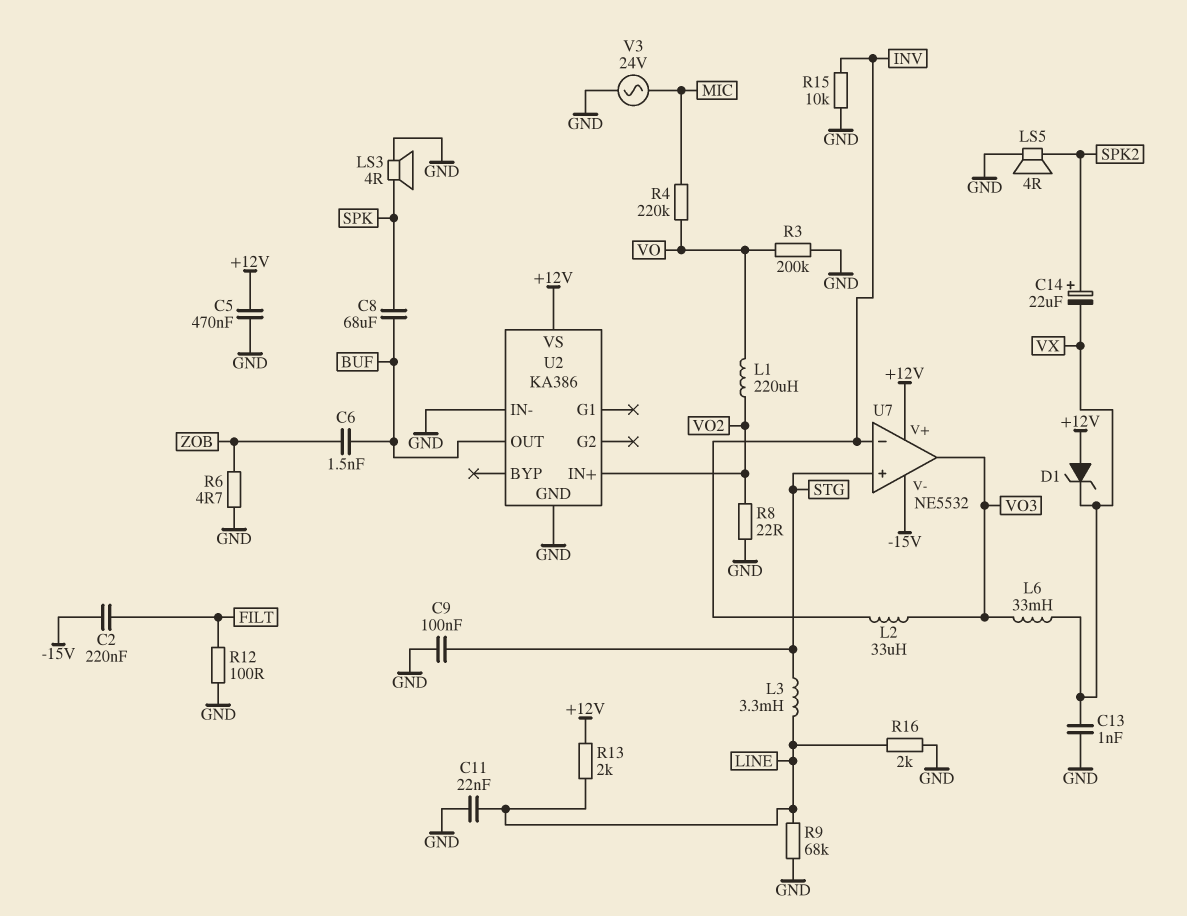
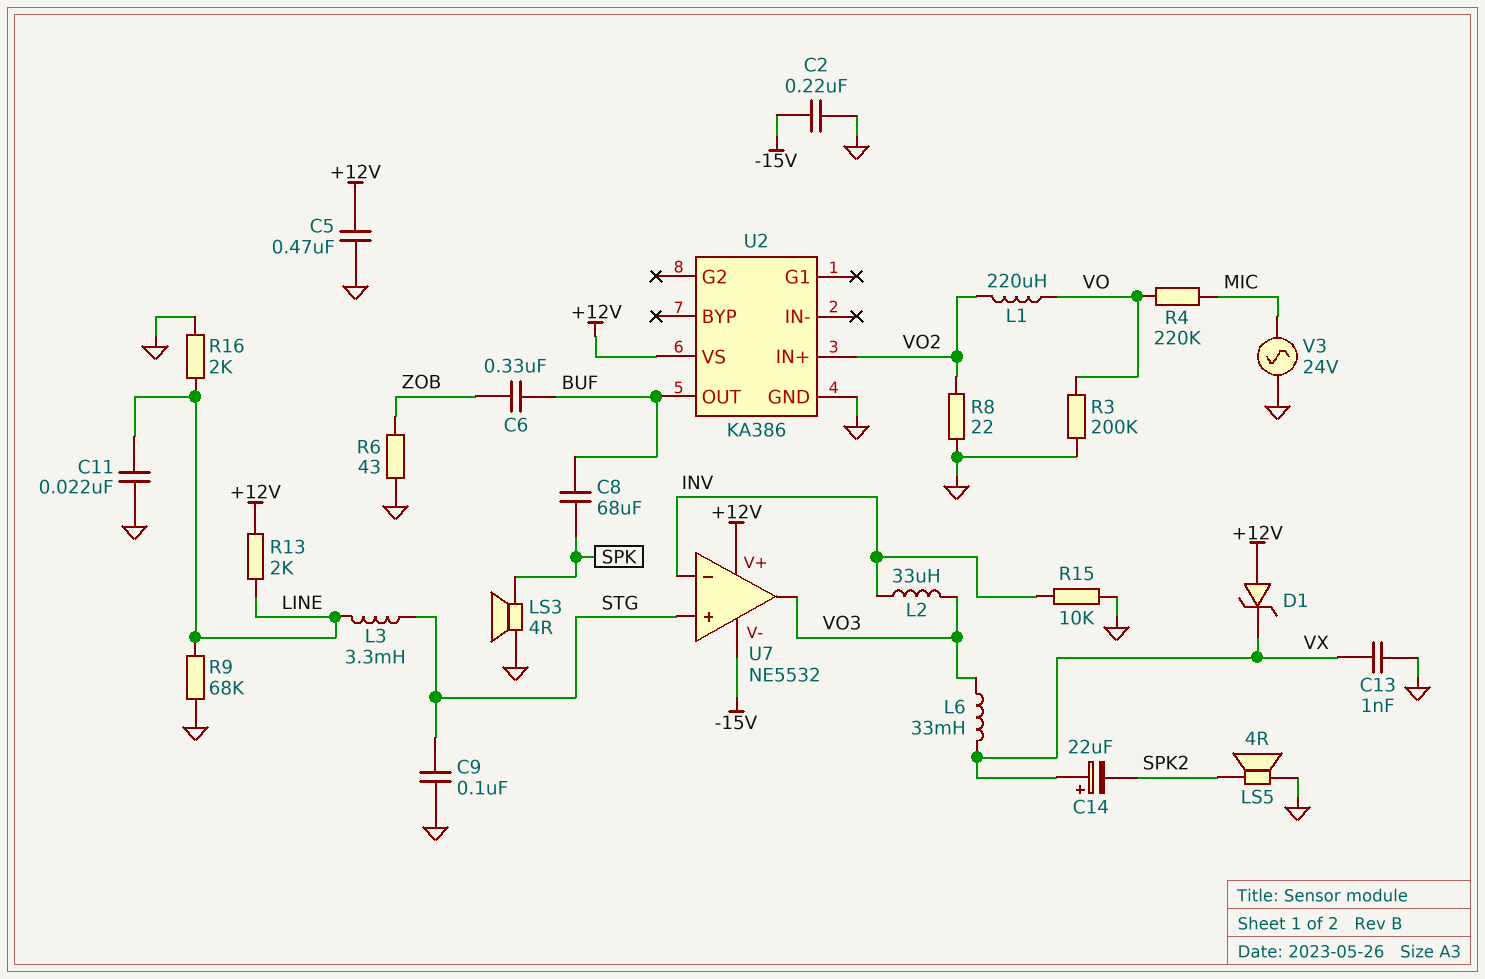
C2: 220nF (-15V, FILT) -> 220nF (-15V, GND)
C6: 1.5nF (BUF, ZOB) -> 330nF (BUF, ZOB)
C14: 22uF (plus SPK2, minus VX) -> 22uF (plus VX, minus SPK2)
R6: 4.7 (GND, ZOB) -> 43 (GND, ZOB)
R12: 100 (FILT, GND) -> none
U2 pin IN-: GND -> none

